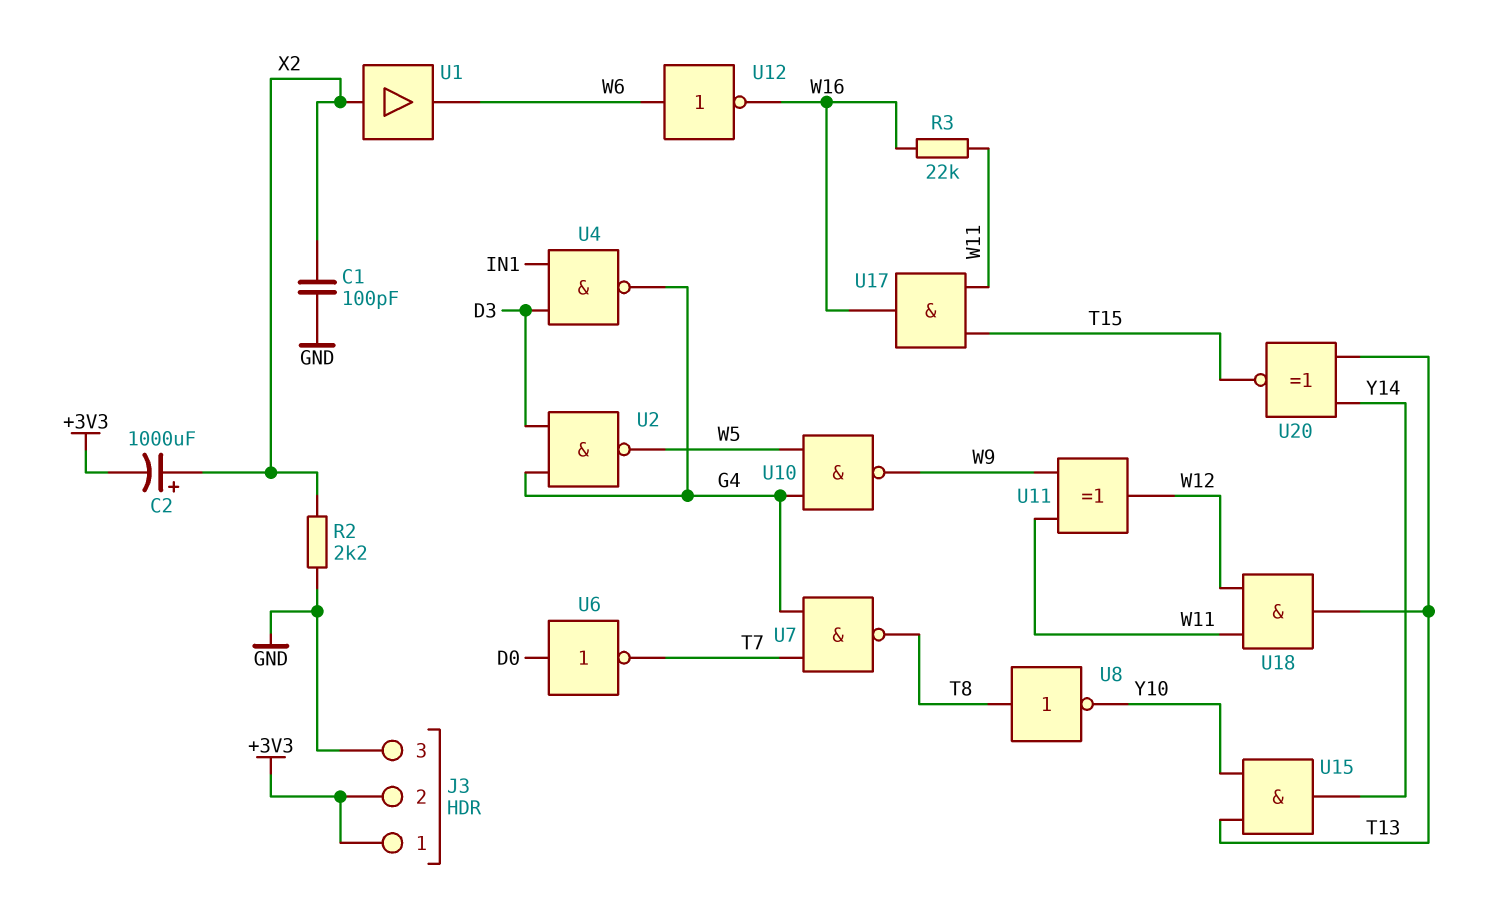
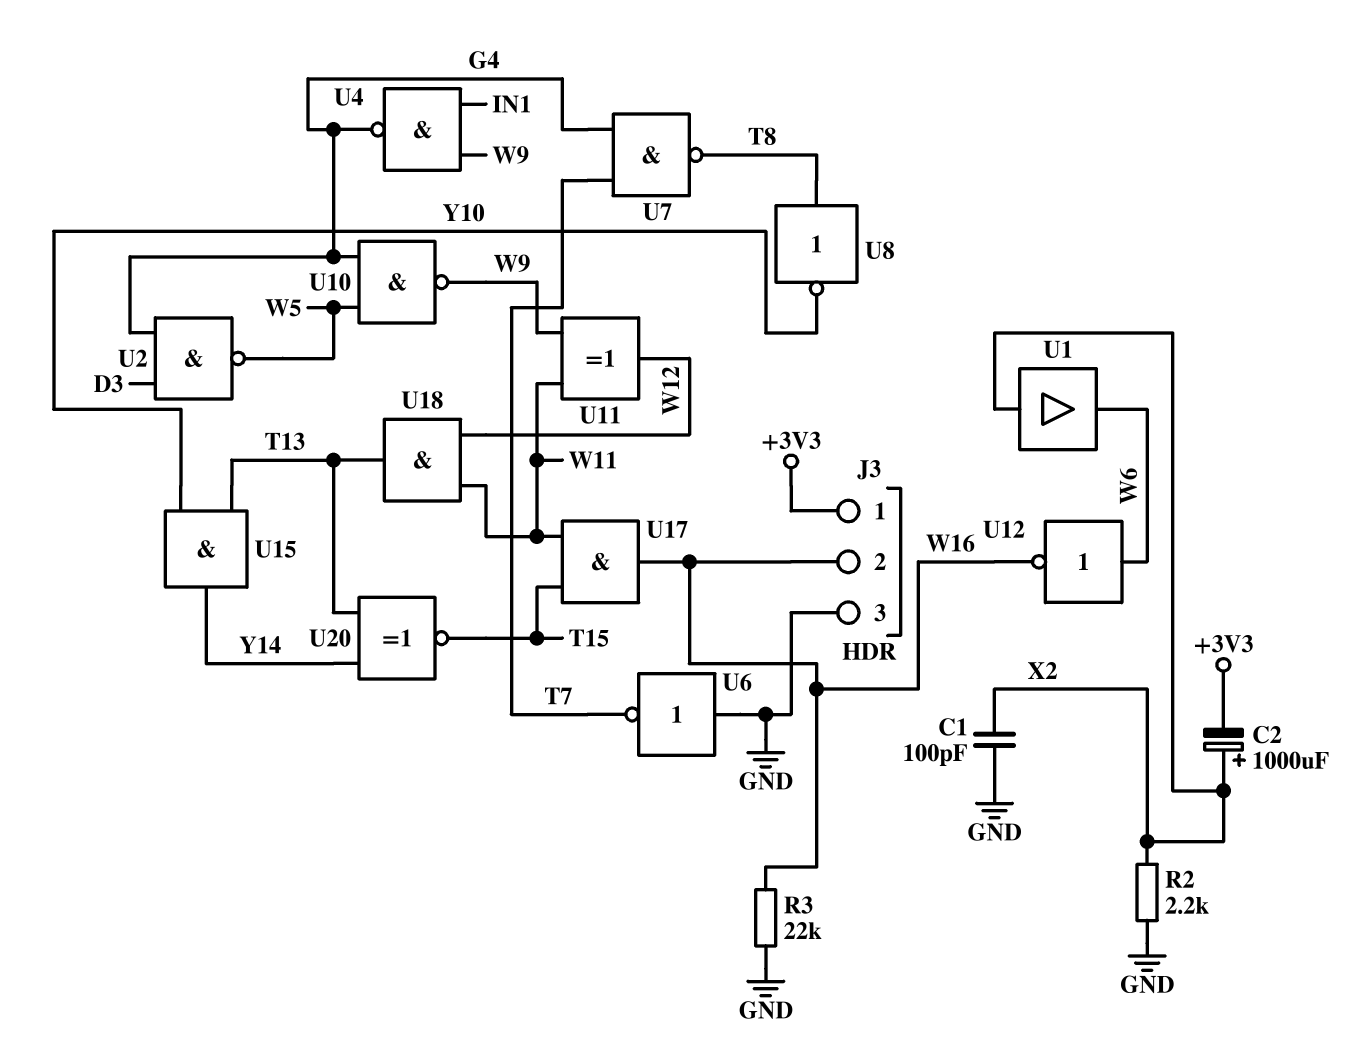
J3 pin 2: +3V3 -> W16
R3: 22k (W11, W16) -> 22k (GND, W16)
U4: NAND (in D3, in IN1, out G4) -> NAND (in IN1, in W9, out G4)
U6: NOT (in D0, out T7) -> NOT (in GND, out T7)

